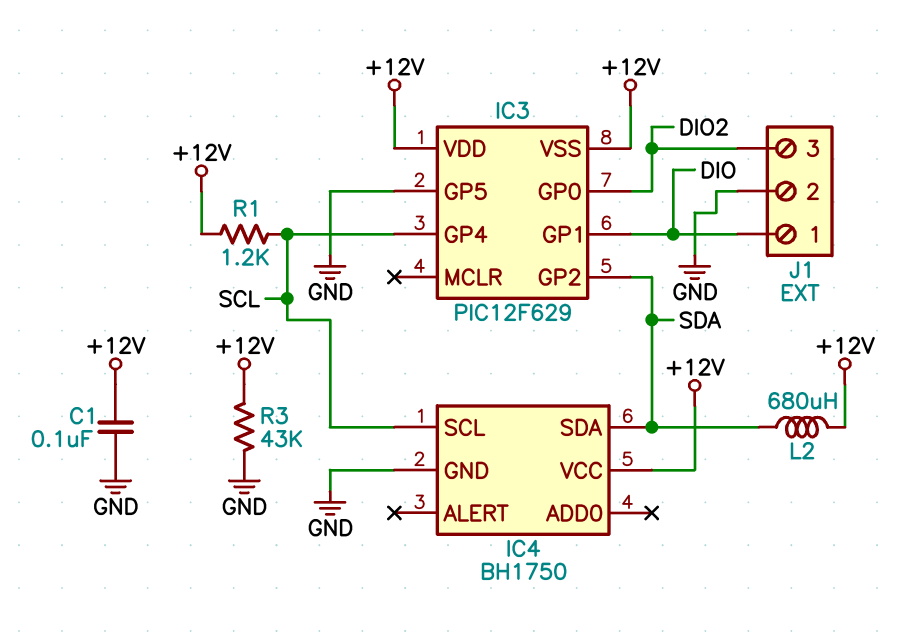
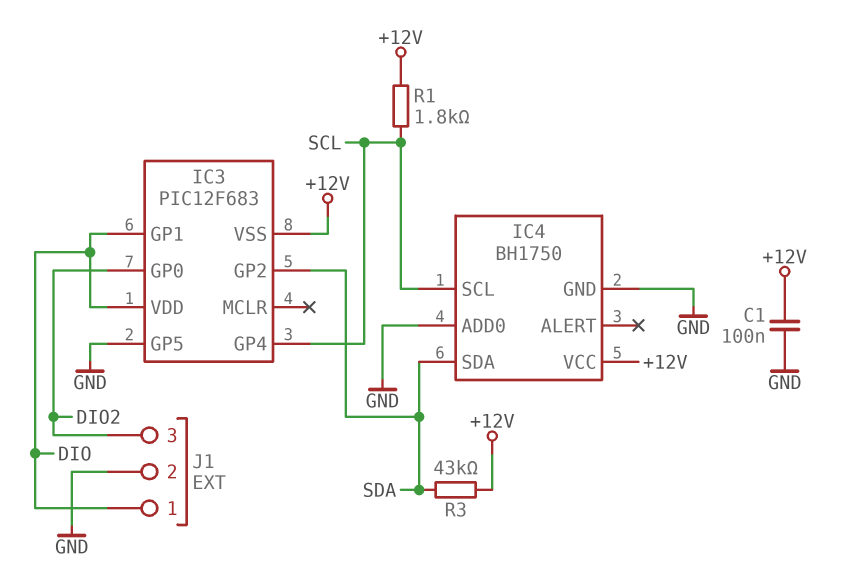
IC3: PIC12F629 -> PIC12F683
IC3 pin VDD: +12V -> DIO
IC4 pin ADD0: none -> GND
L2: 680uH (+12V, SDA) -> none
R1: 1.2k (+12V, SCL) -> 1.8k (+12V, SCL)
R3: 43k (+12V, GND) -> 43k (+12V, SDA)

